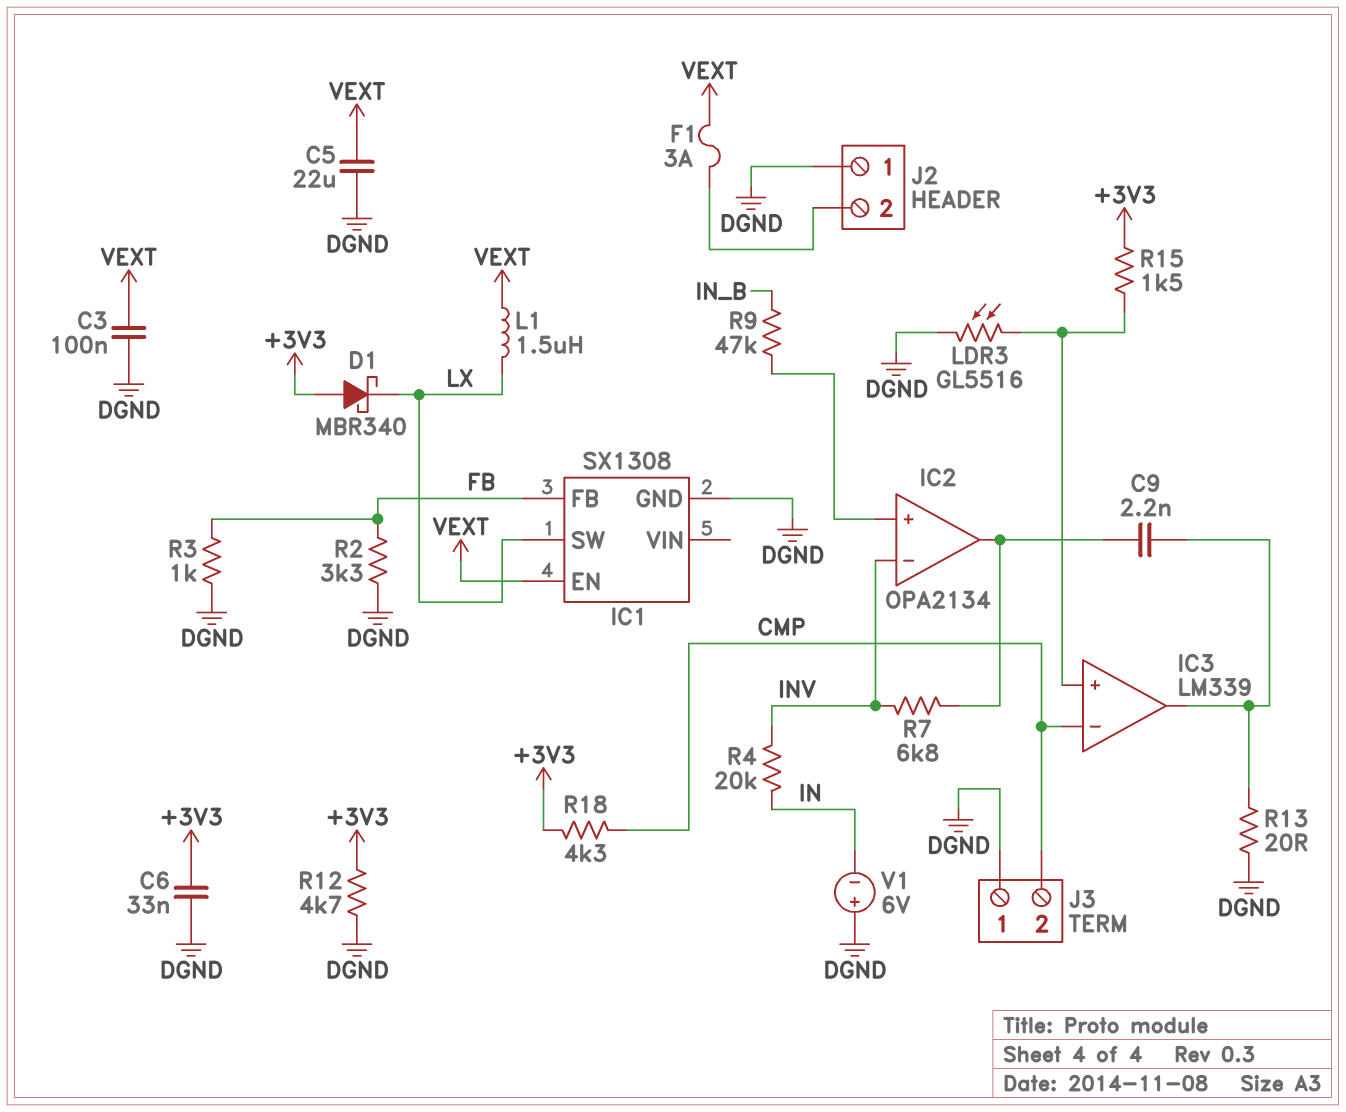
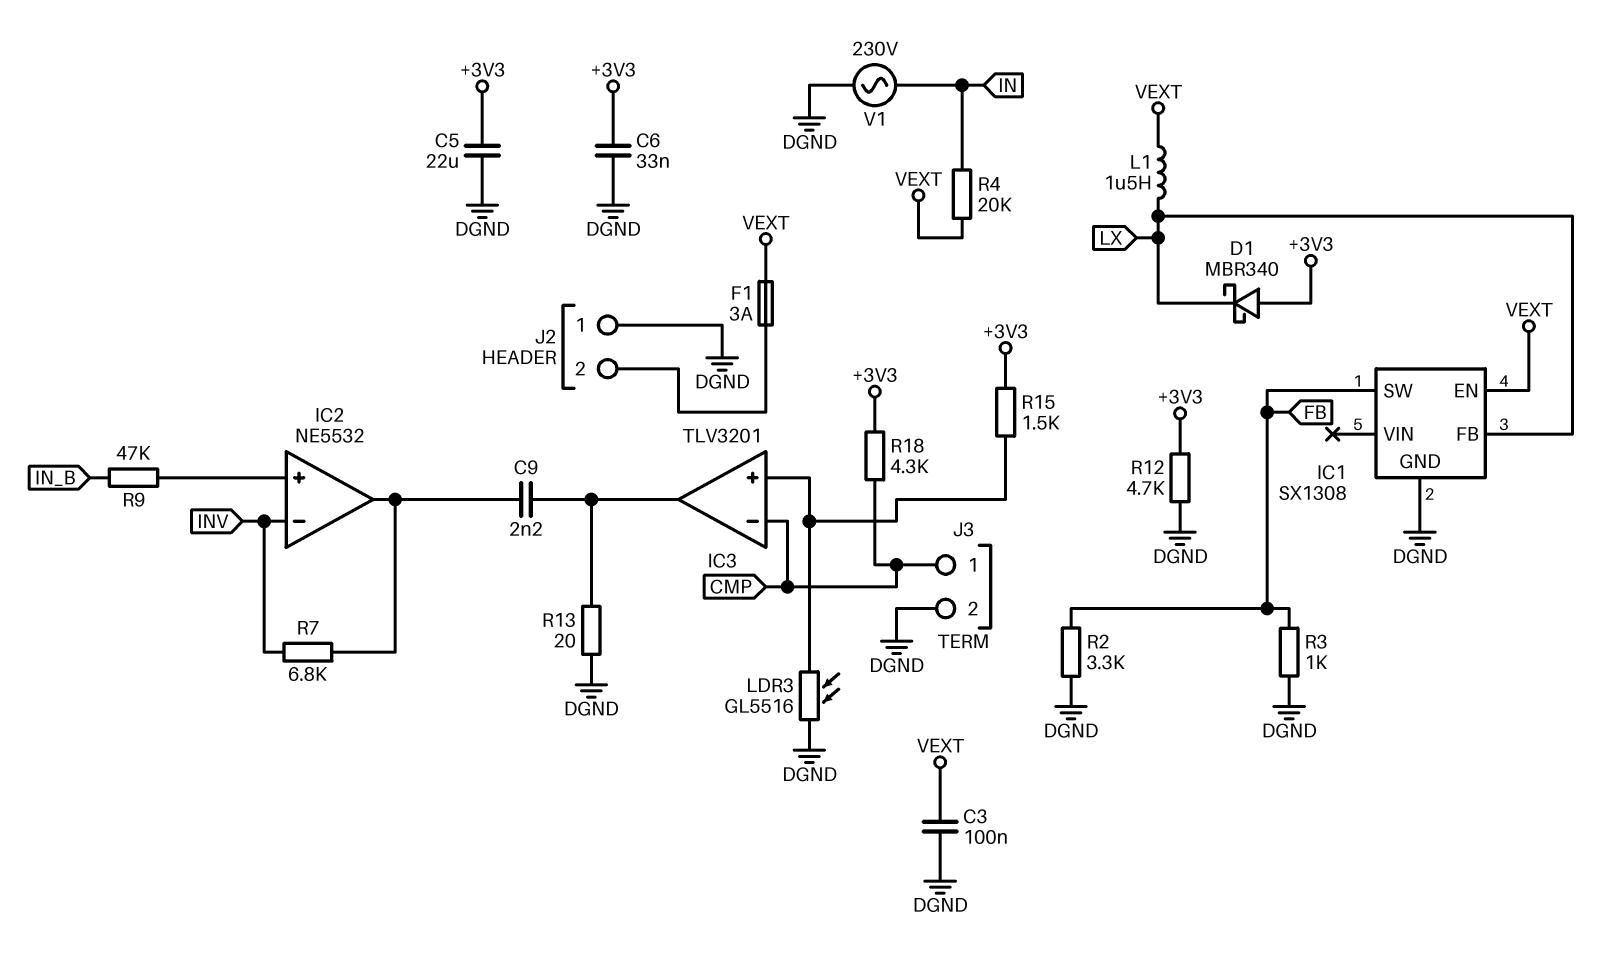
C5: 22uF (DGND, VEXT) -> 22uF (+3V3, DGND)
IC1 pin FB: FB -> LX
IC1 pin SW: LX -> FB
IC2: OPA2134 -> NE5532
IC3: LM339 -> TLV3201
J3 pin 1: DGND -> CMP
J3 pin 2: CMP -> DGND
R4: 20k (IN, INV) -> 20k (IN, VEXT)
V1: 6V (plus DGND, minus IN) -> AC 230V (DGND, IN)

